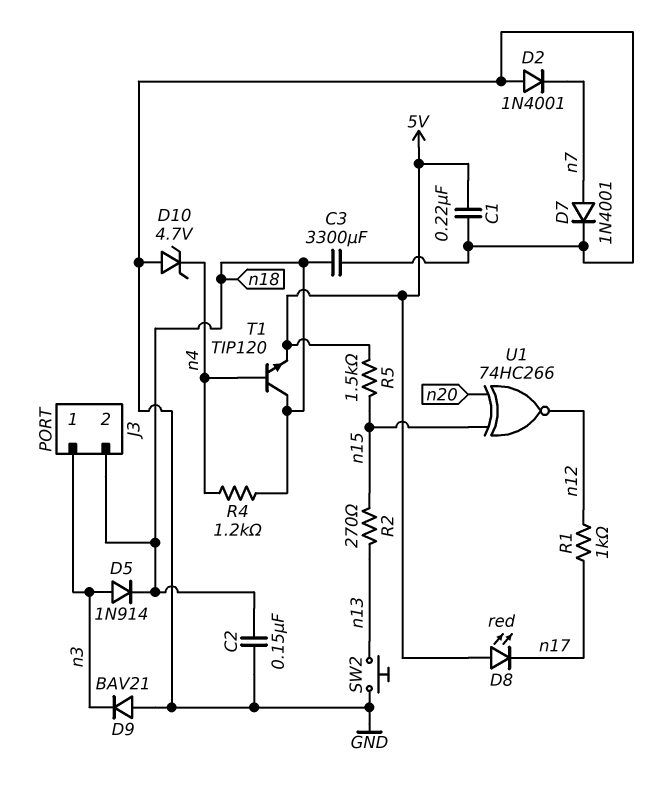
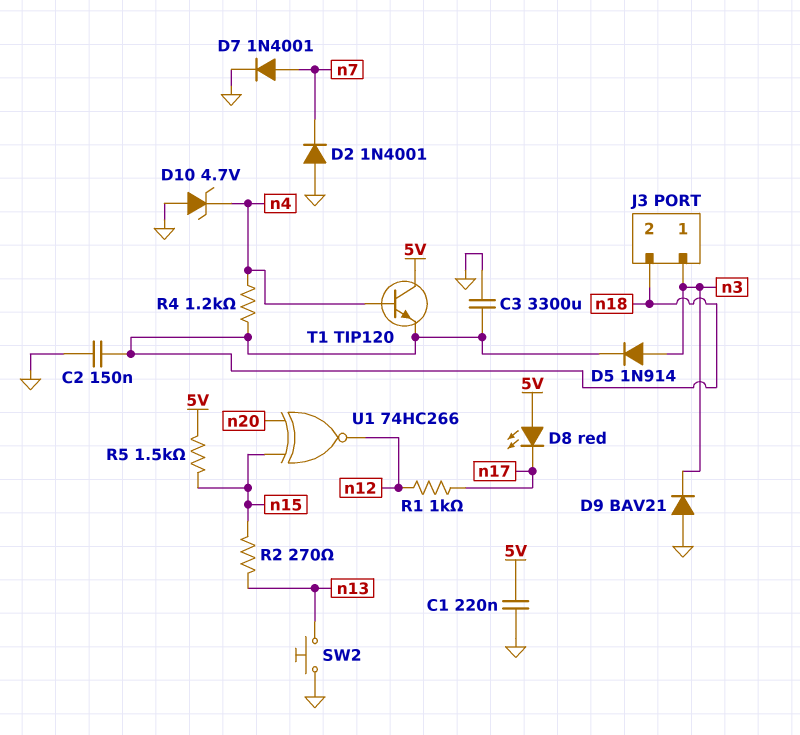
T1: NPN TIP120 (B n4, C n18, E 5V) -> NPN TIP120 (B n4, C 5V, E n18)

